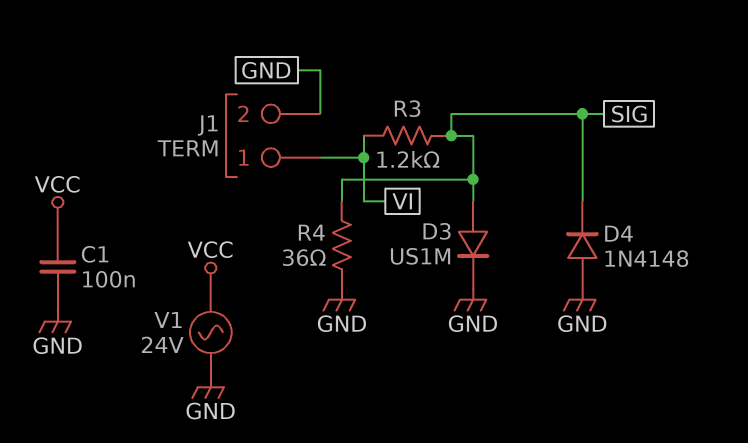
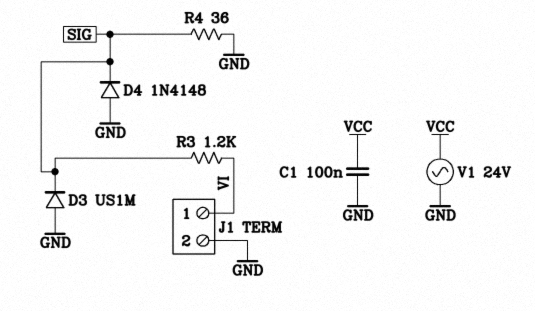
D3: diode US1M (A SIG, K GND) -> diode US1M (A GND, K SIG)

